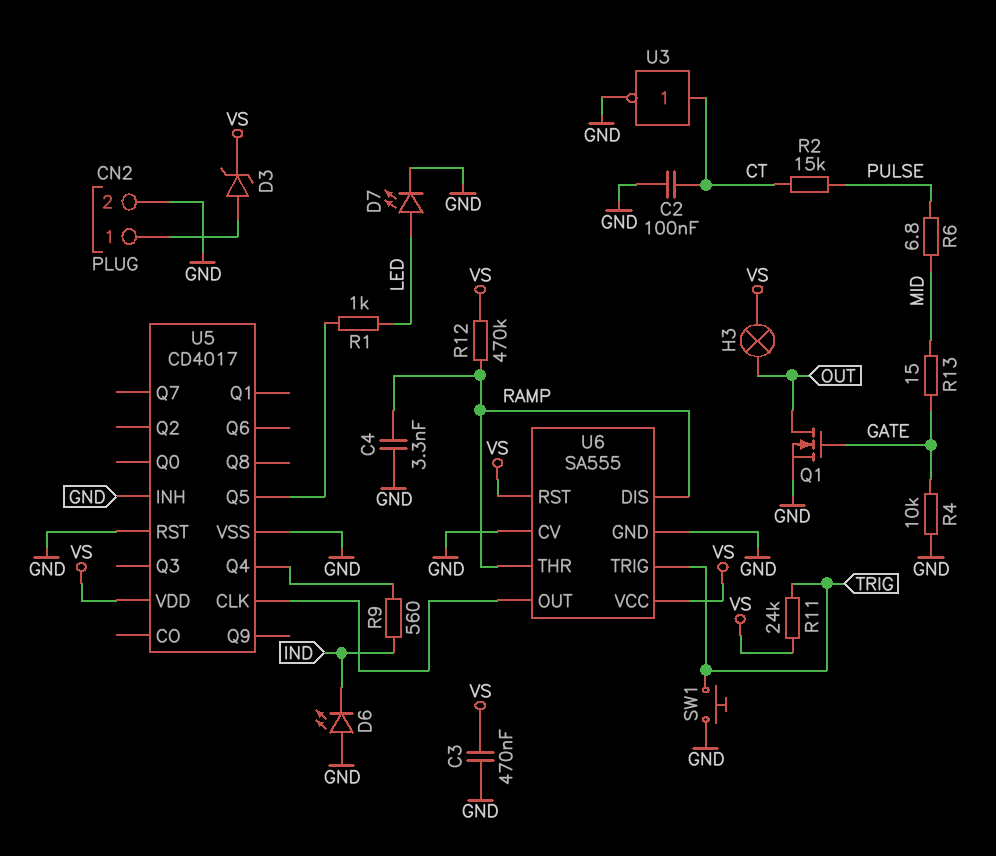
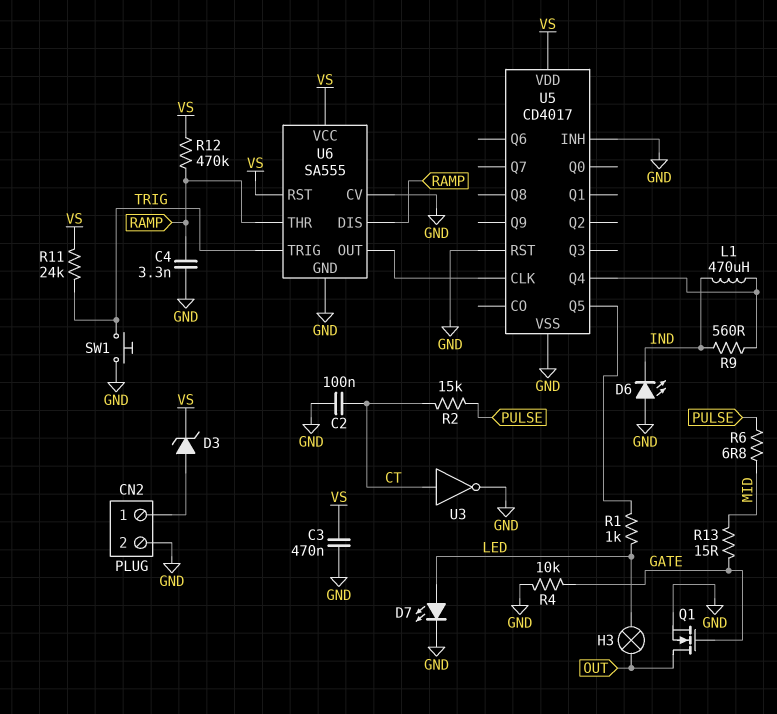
H3: lamp (OUT, VS) -> lamp (LED, OUT)
L1: none -> 470uH (IND, U5/Q4)

